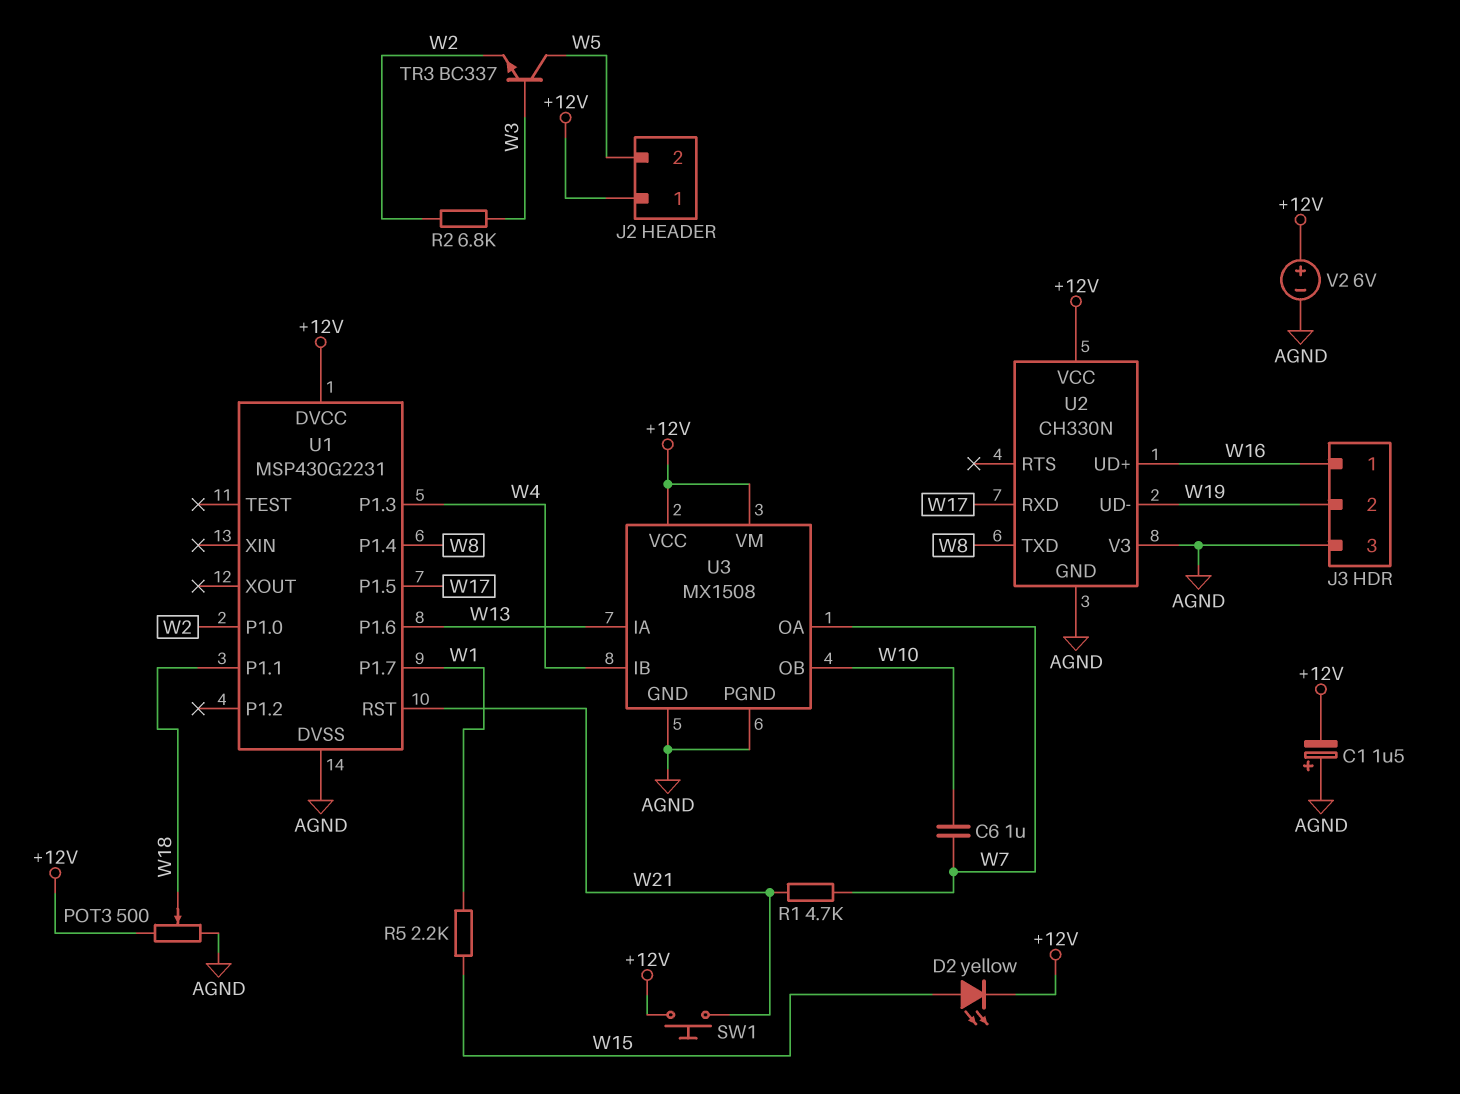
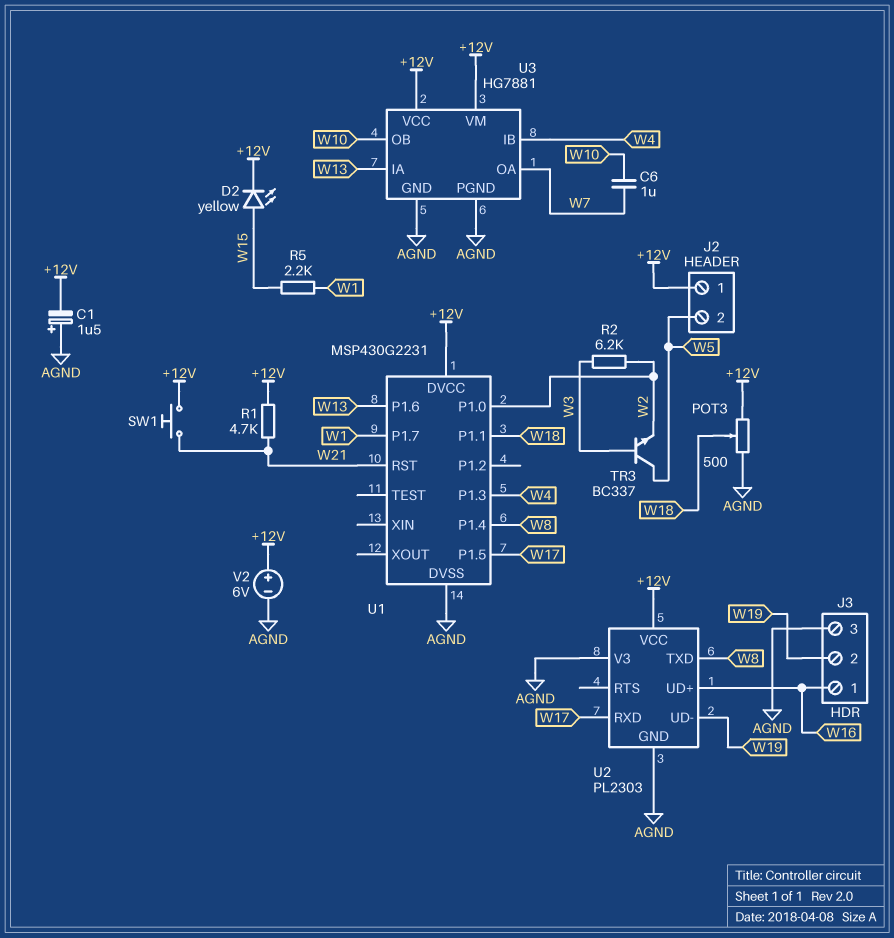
R1: 4.7k (W7, W21) -> 4.7k (+12V, W21)
R2: 6.8k (W2, W3) -> 6.2k (W2, W3)
U2: CH330N -> PL2303
U3: MX1508 -> HG7881

